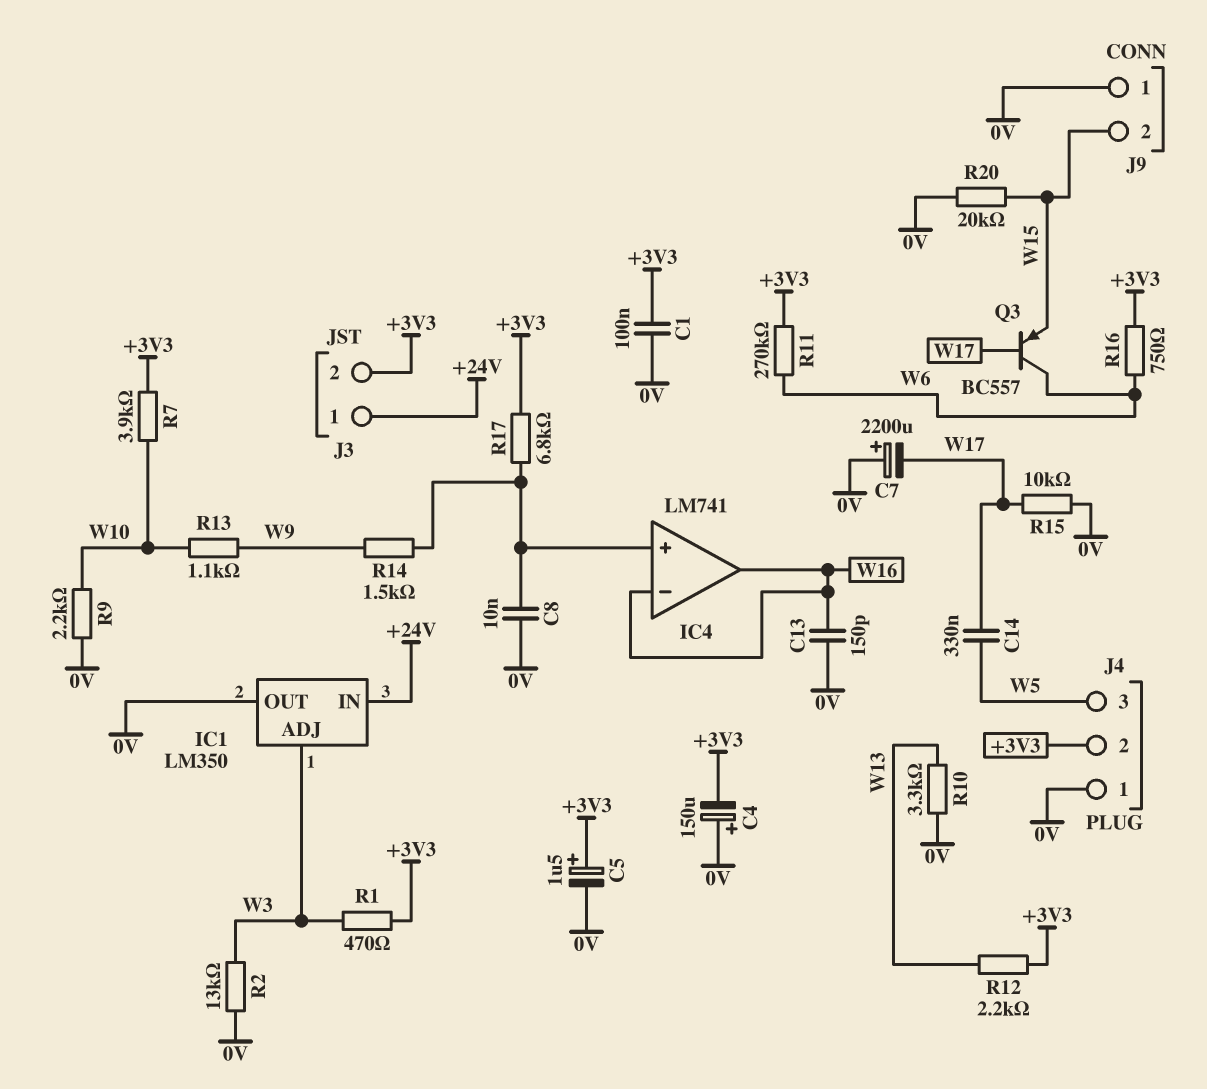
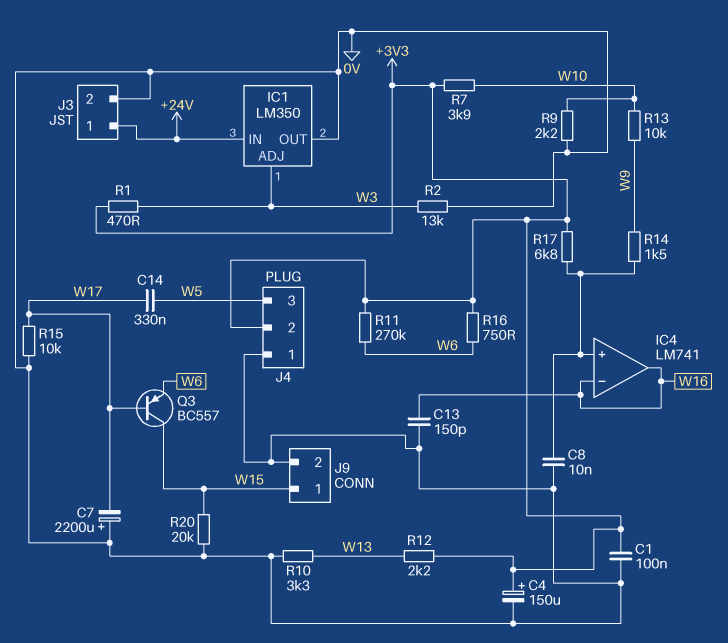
C4: 150uF (plus 0V, minus +3V3) -> 150uF (plus +3V3, minus 0V)
C5: 1.5uF (plus +3V3, minus 0V) -> none
J3 pin 2: +3V3 -> 0V
J9 pin 1: 0V -> W15
J9 pin 2: W15 -> 0V
Q3: PNP BC557 (B W17, C W6, E W15) -> PNP BC557 (B W17, C W15, E W6)
R13: 1.1k (W9, W10) -> 10k (W9, W10)

